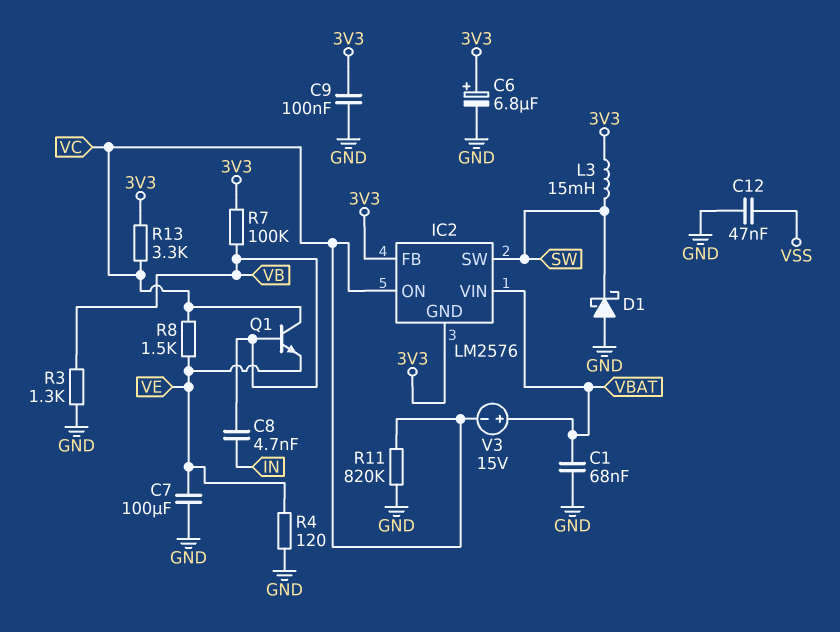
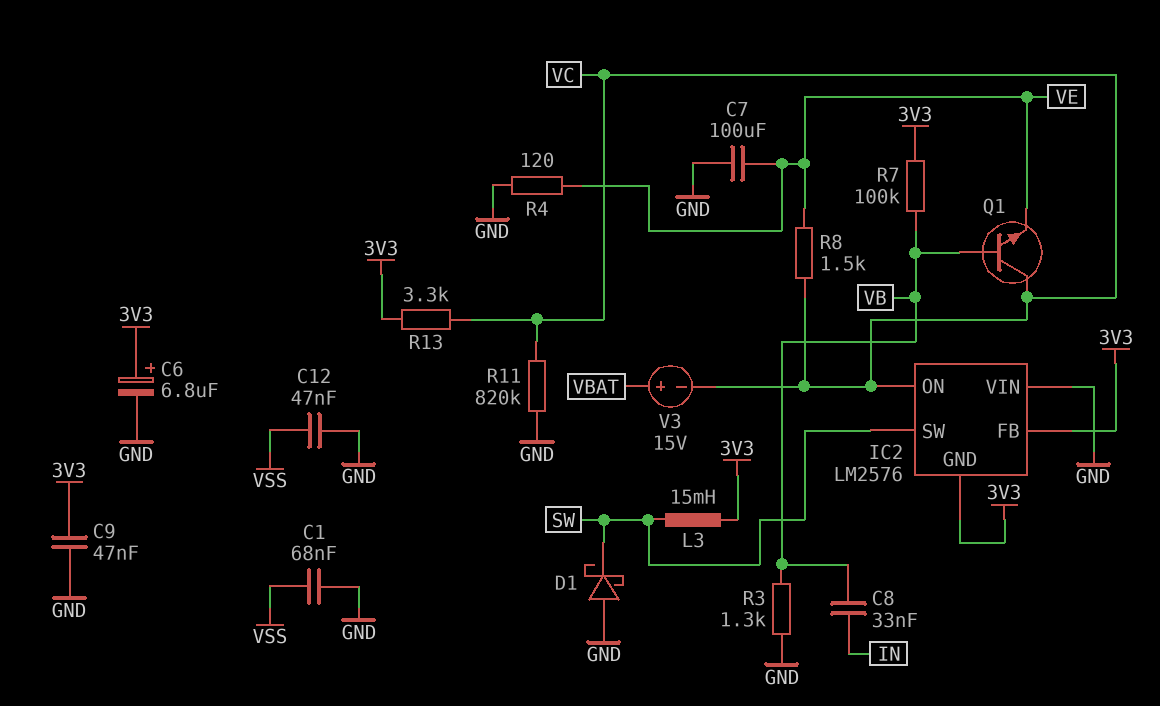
C1: 68nF (GND, VBAT) -> 68nF (GND, VSS)
C8: 4.7nF (IN, VB) -> 33nF (IN, VB)
C9: 100nF (3V3, GND) -> 47nF (3V3, GND)
IC2 pin VIN: VBAT -> GND

